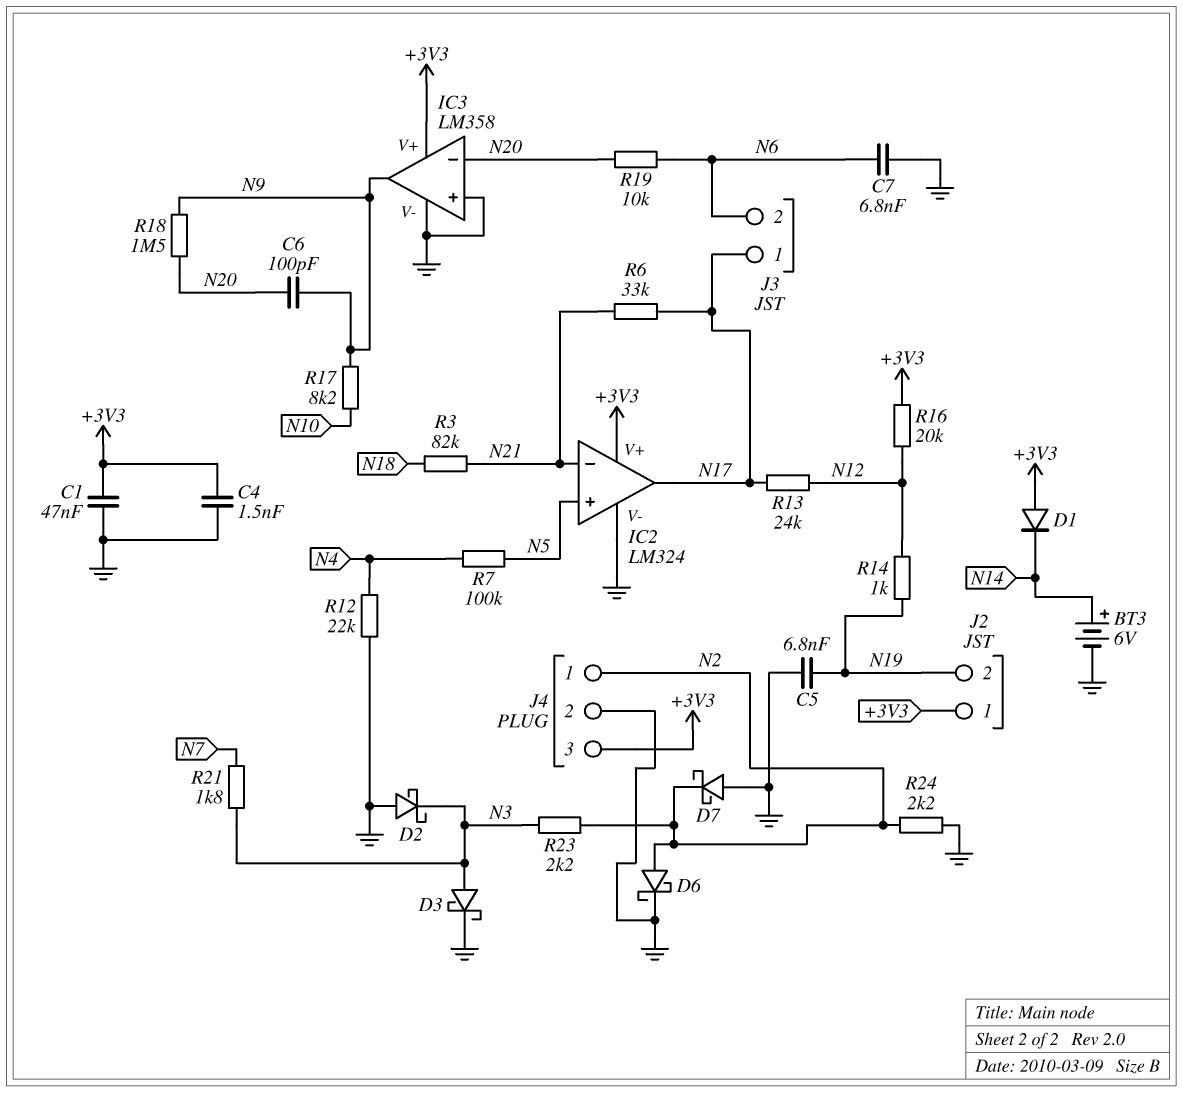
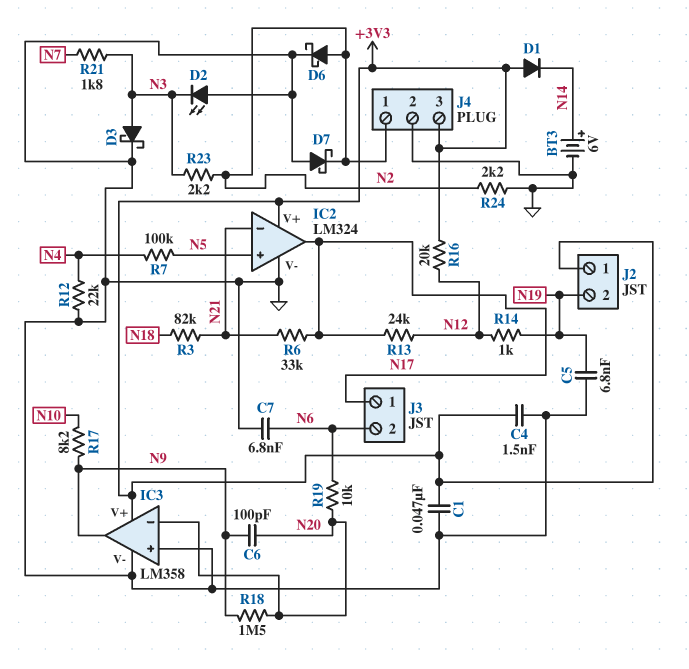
D2: schottky (A GND, K N3) -> LED (A GND, K N3)

